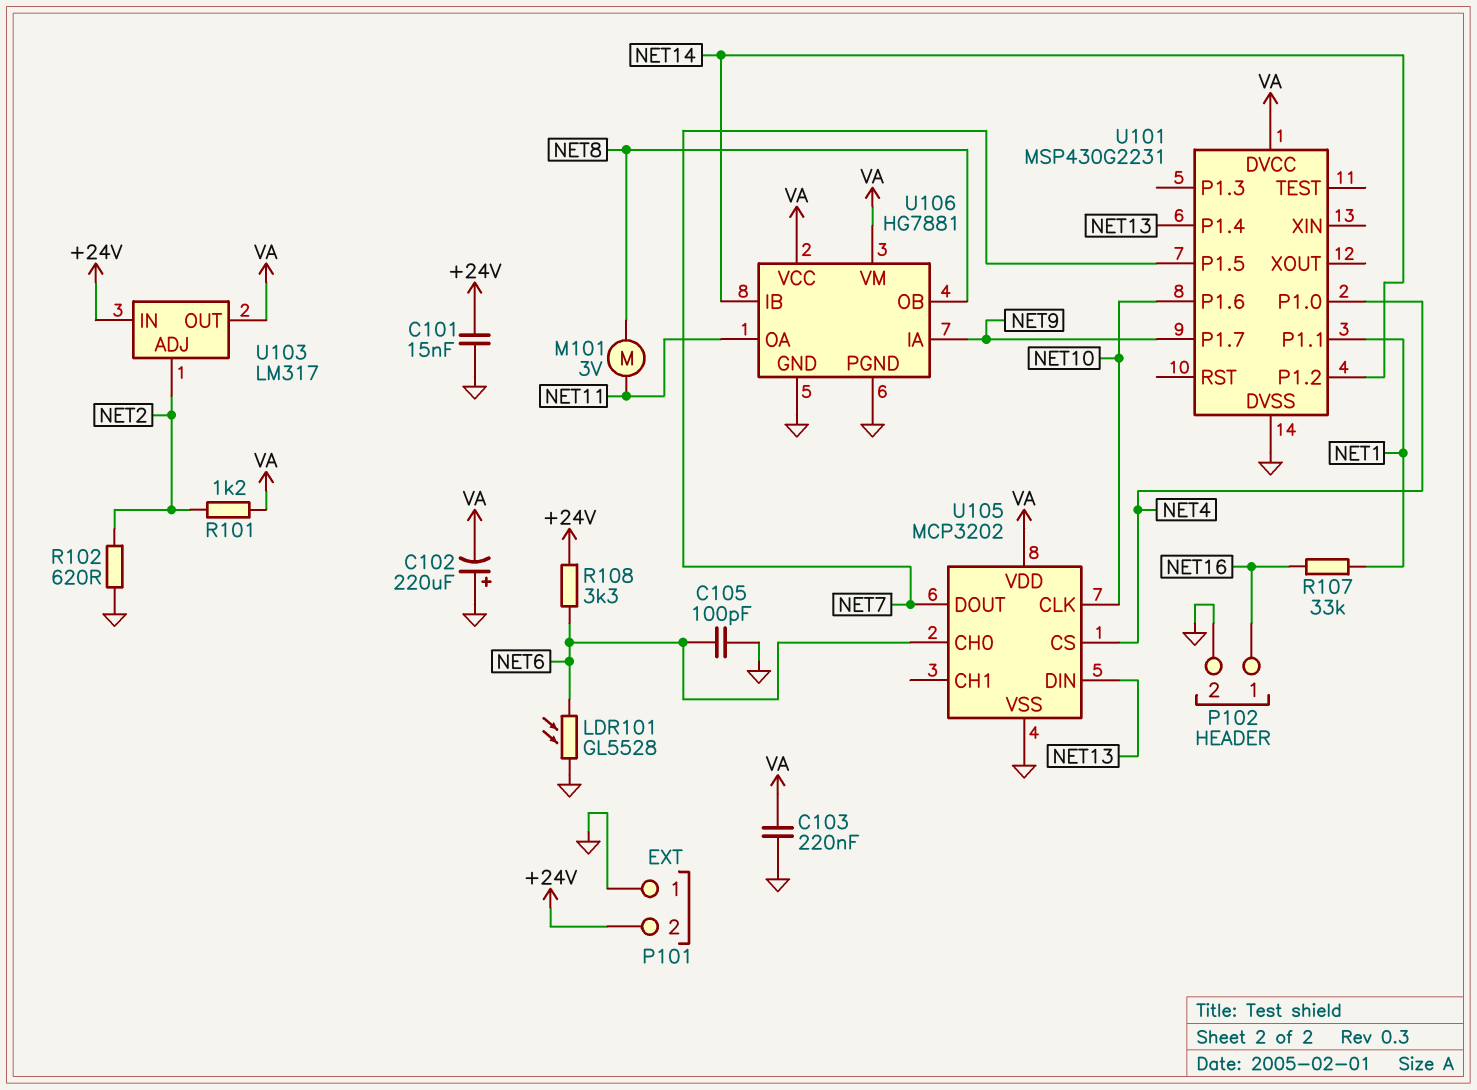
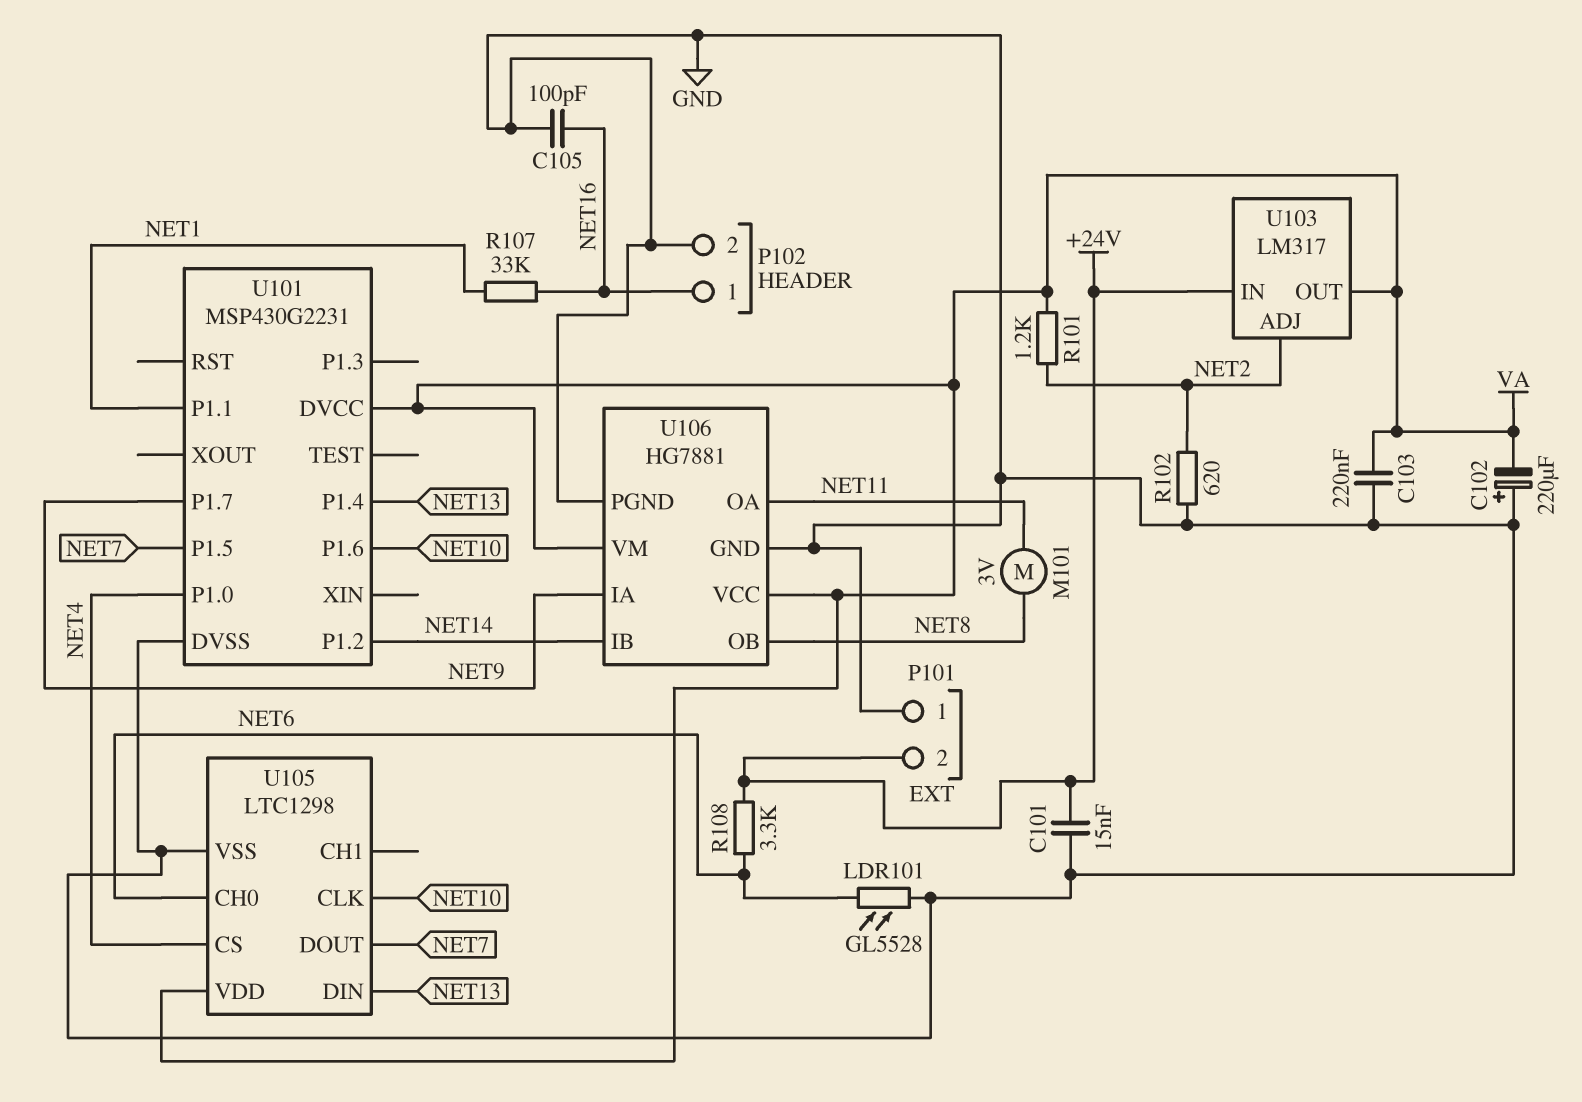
C105: 100pF (GND, NET6) -> 100pF (GND, NET16)
U105: MCP3202 -> LTC1298

